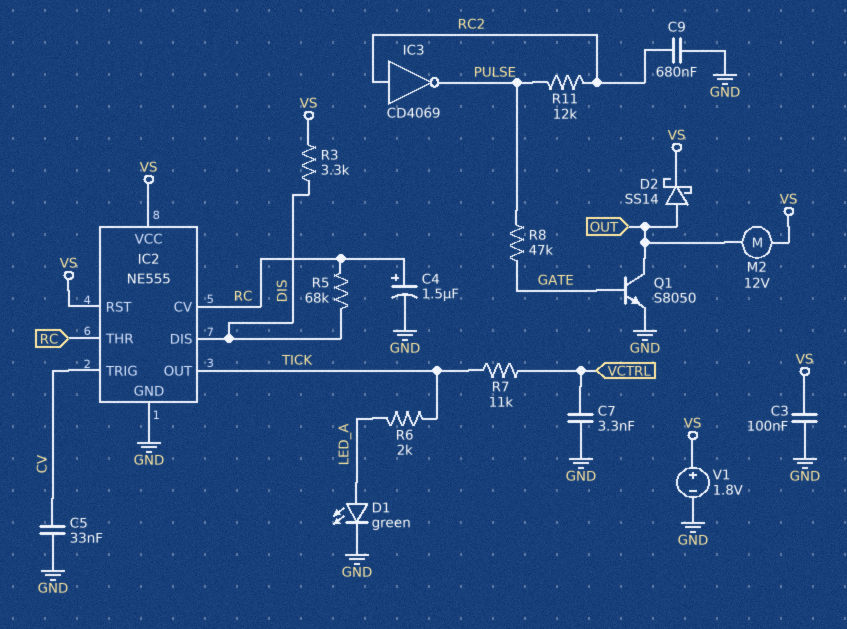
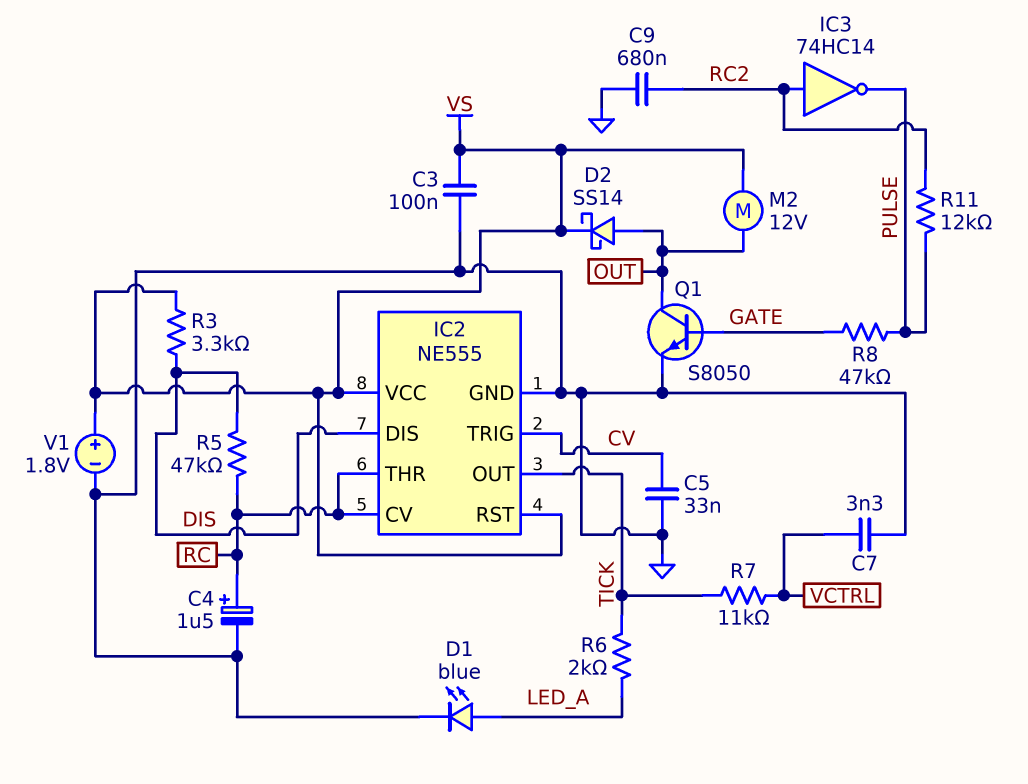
D1: LED green (A LED_A, K GND) -> LED blue (A LED_A, K GND)
IC3: NOT CD4069 (in RC2, out PULSE) -> NOT 74HC14 (in RC2, out PULSE)
R5: 68k (DIS, RC) -> 47k (DIS, RC)

